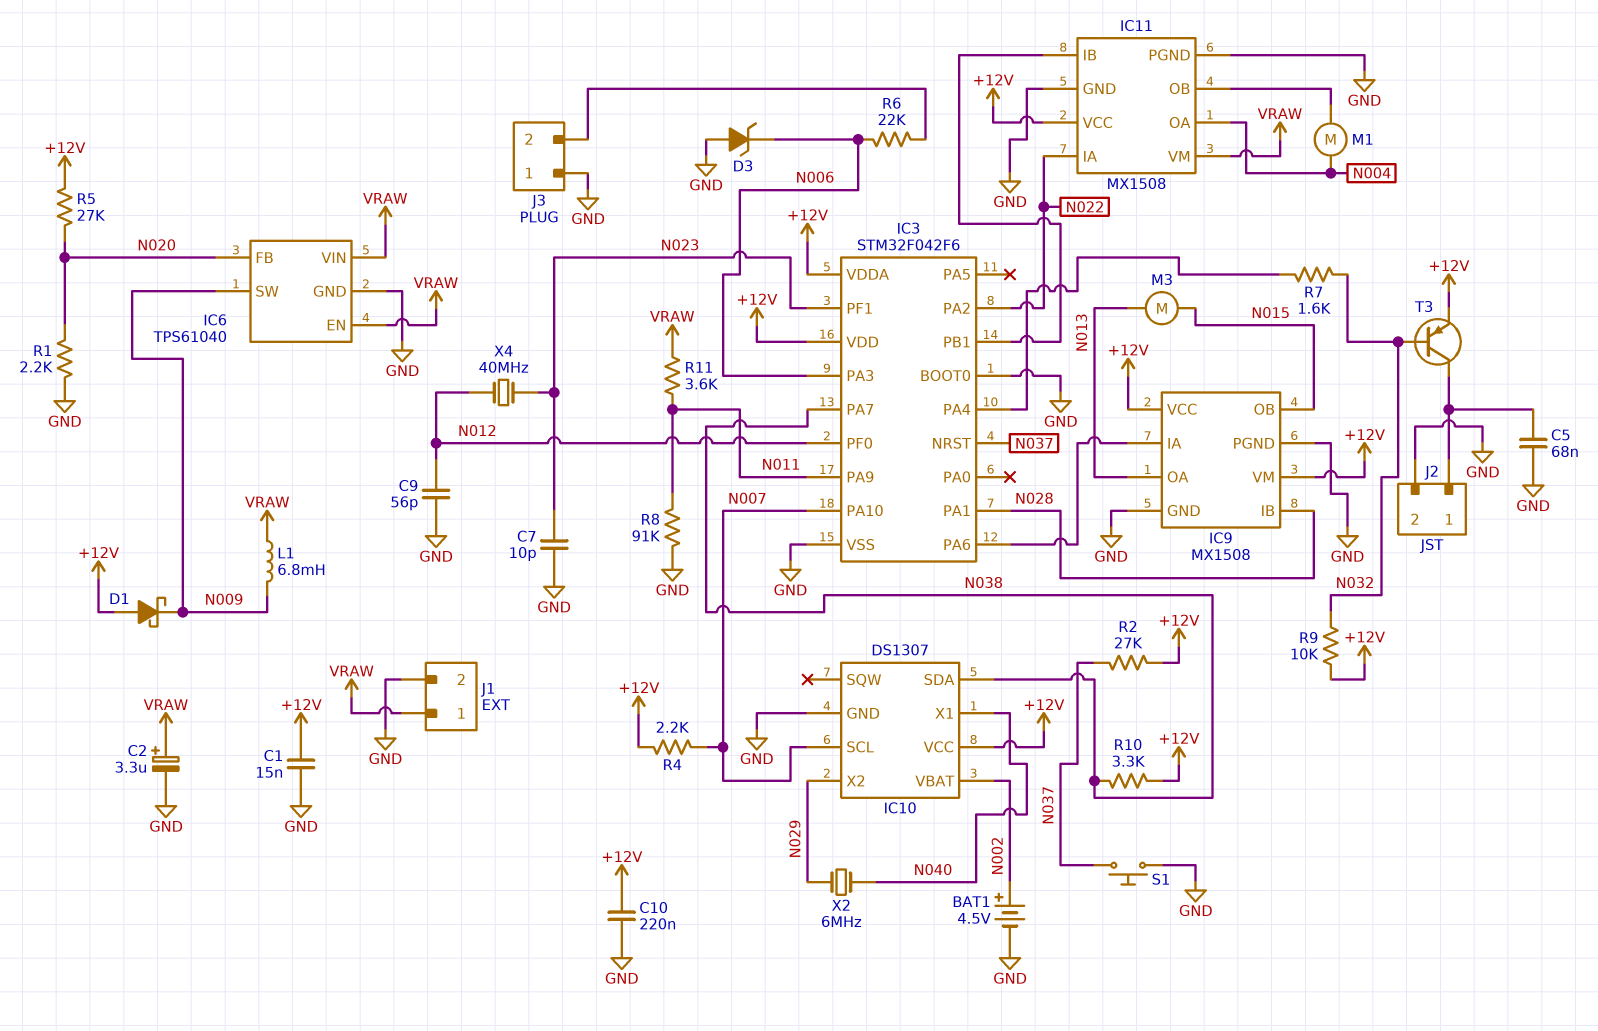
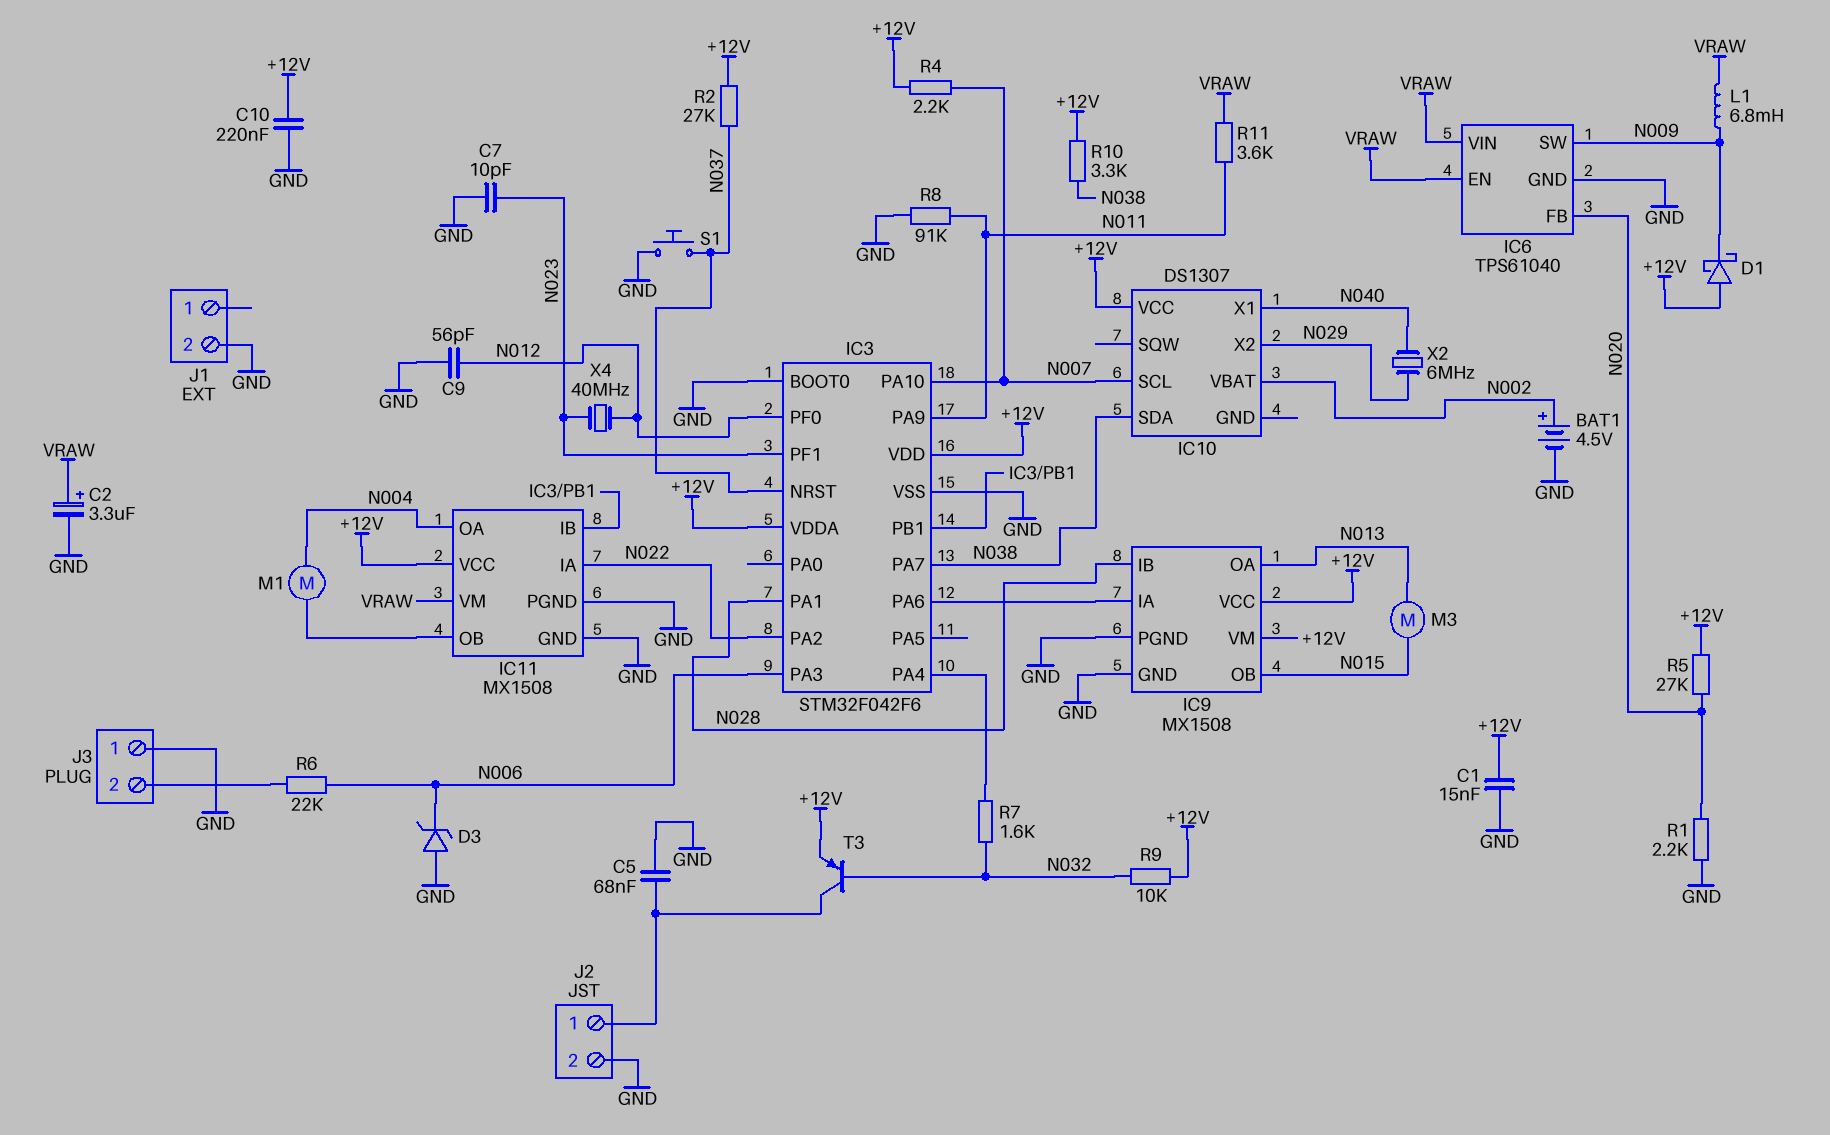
IC10 pin GND: GND -> none
J1 pin 1: VRAW -> none

